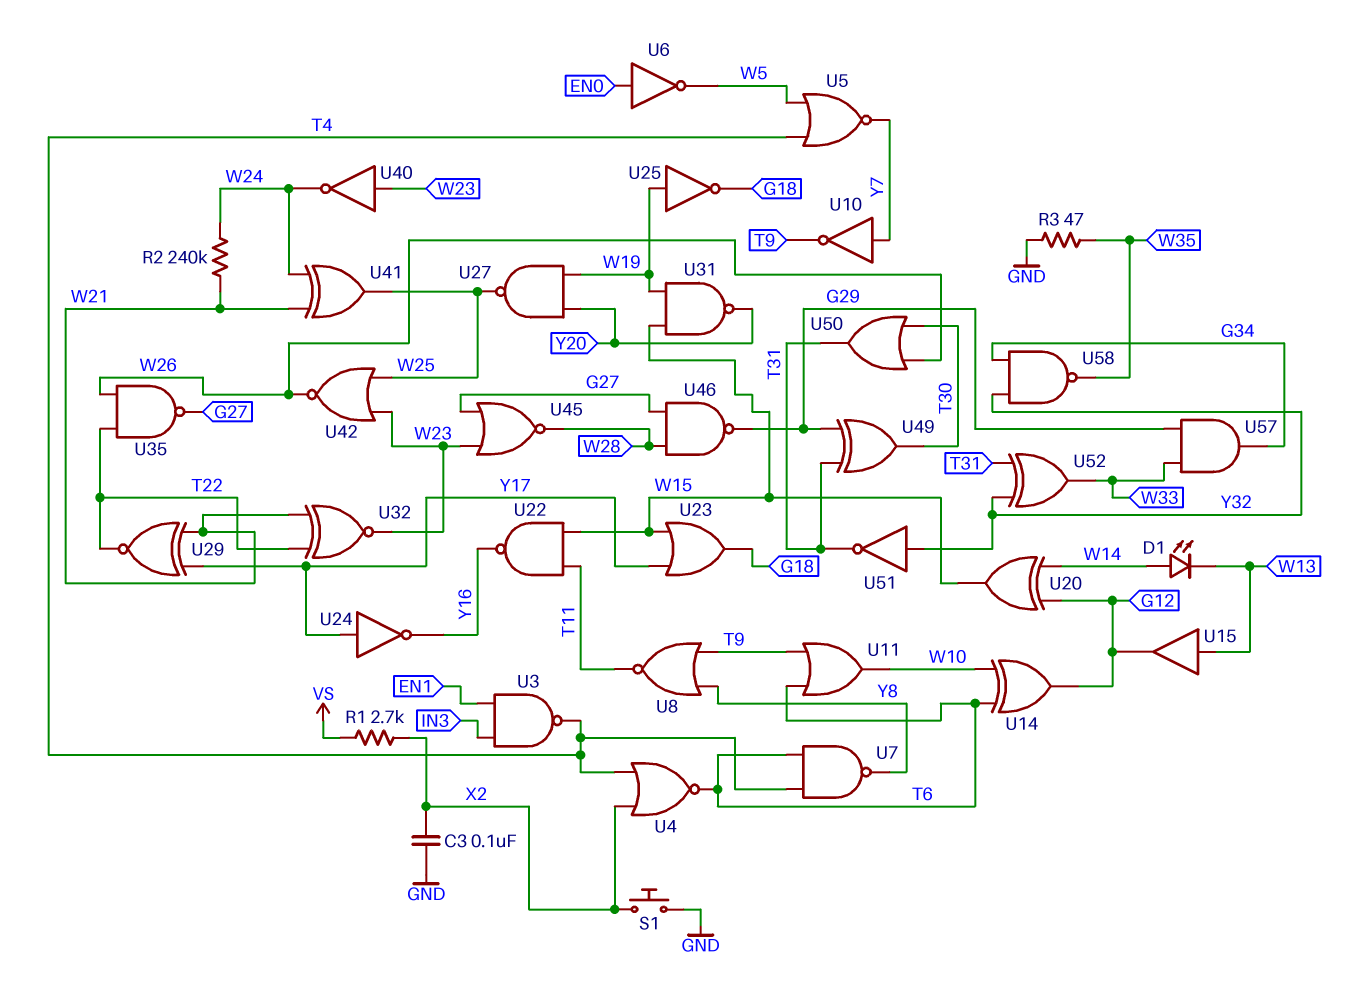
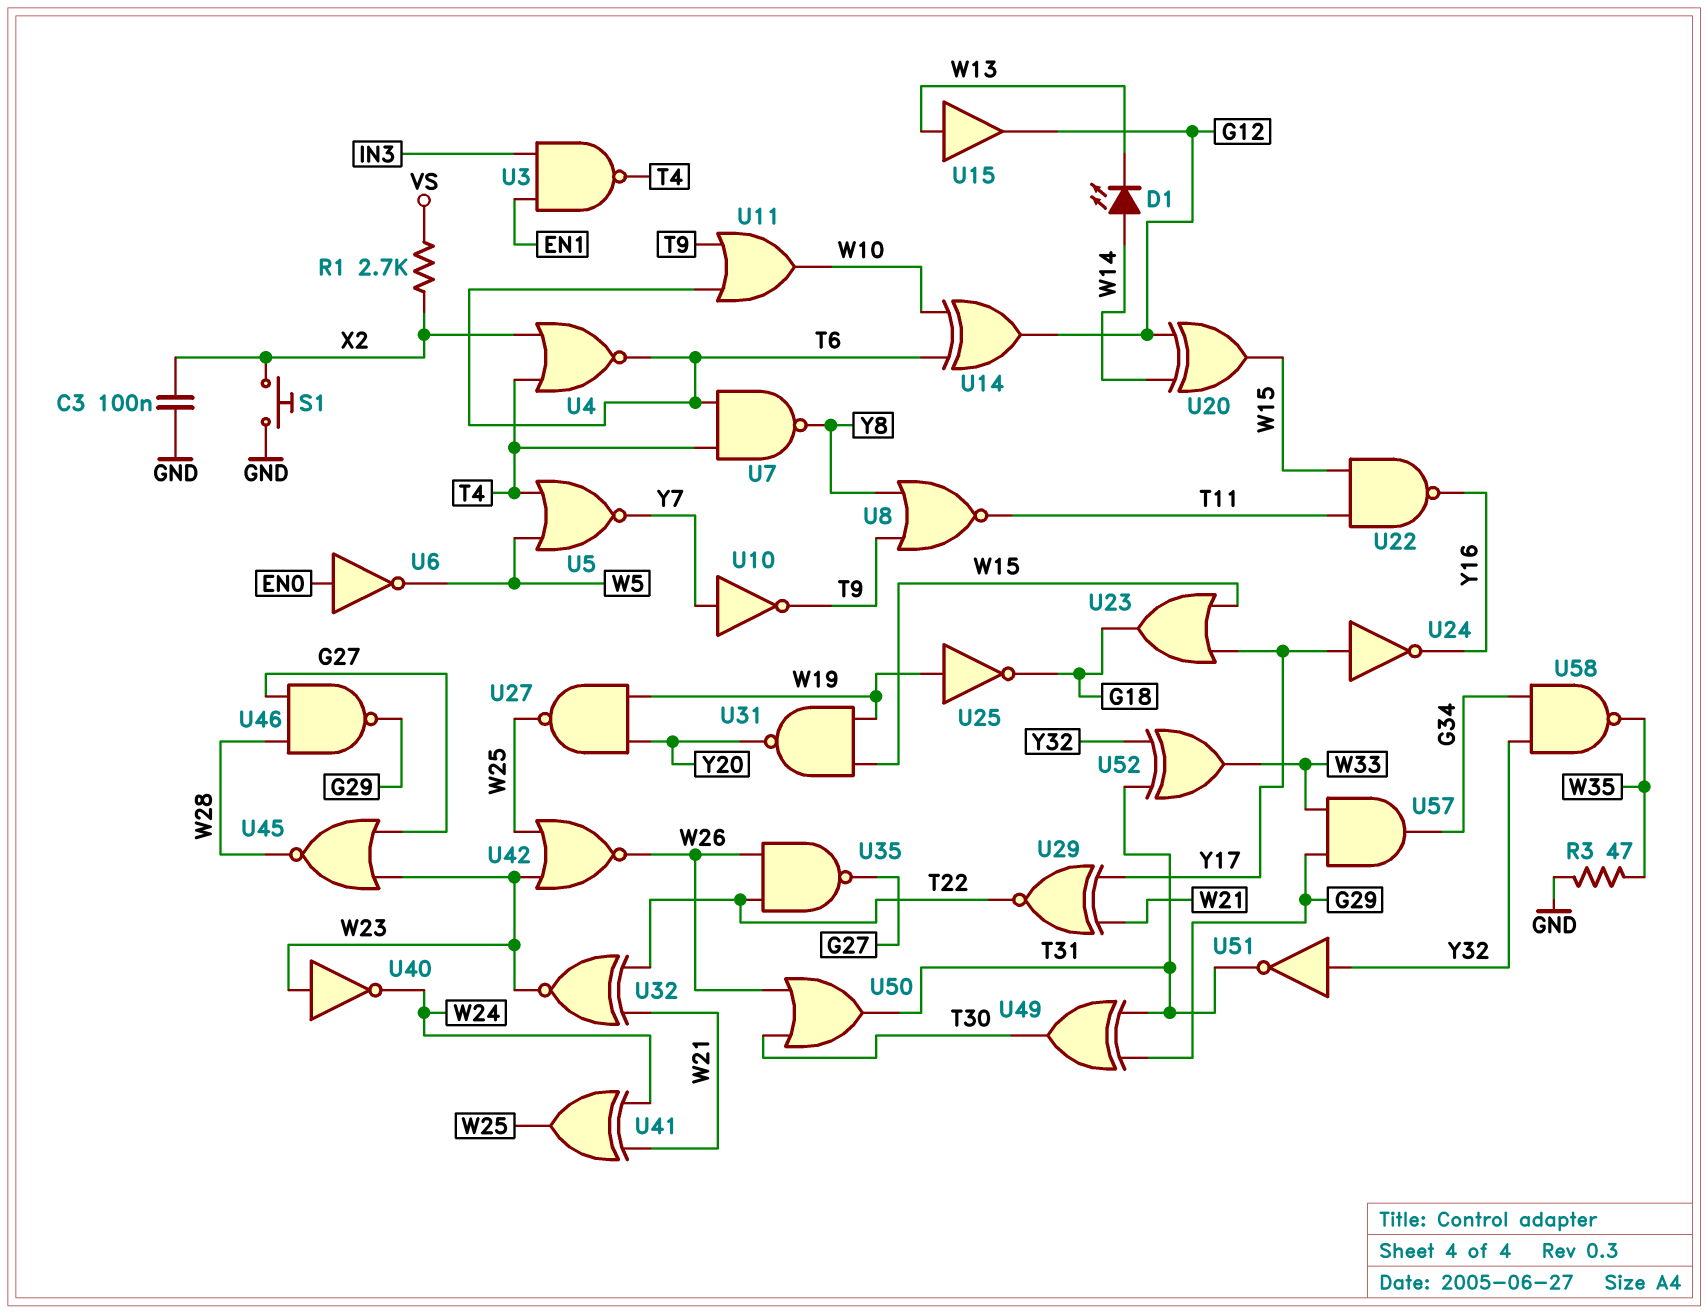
R2: 240k (W21, W24) -> none

